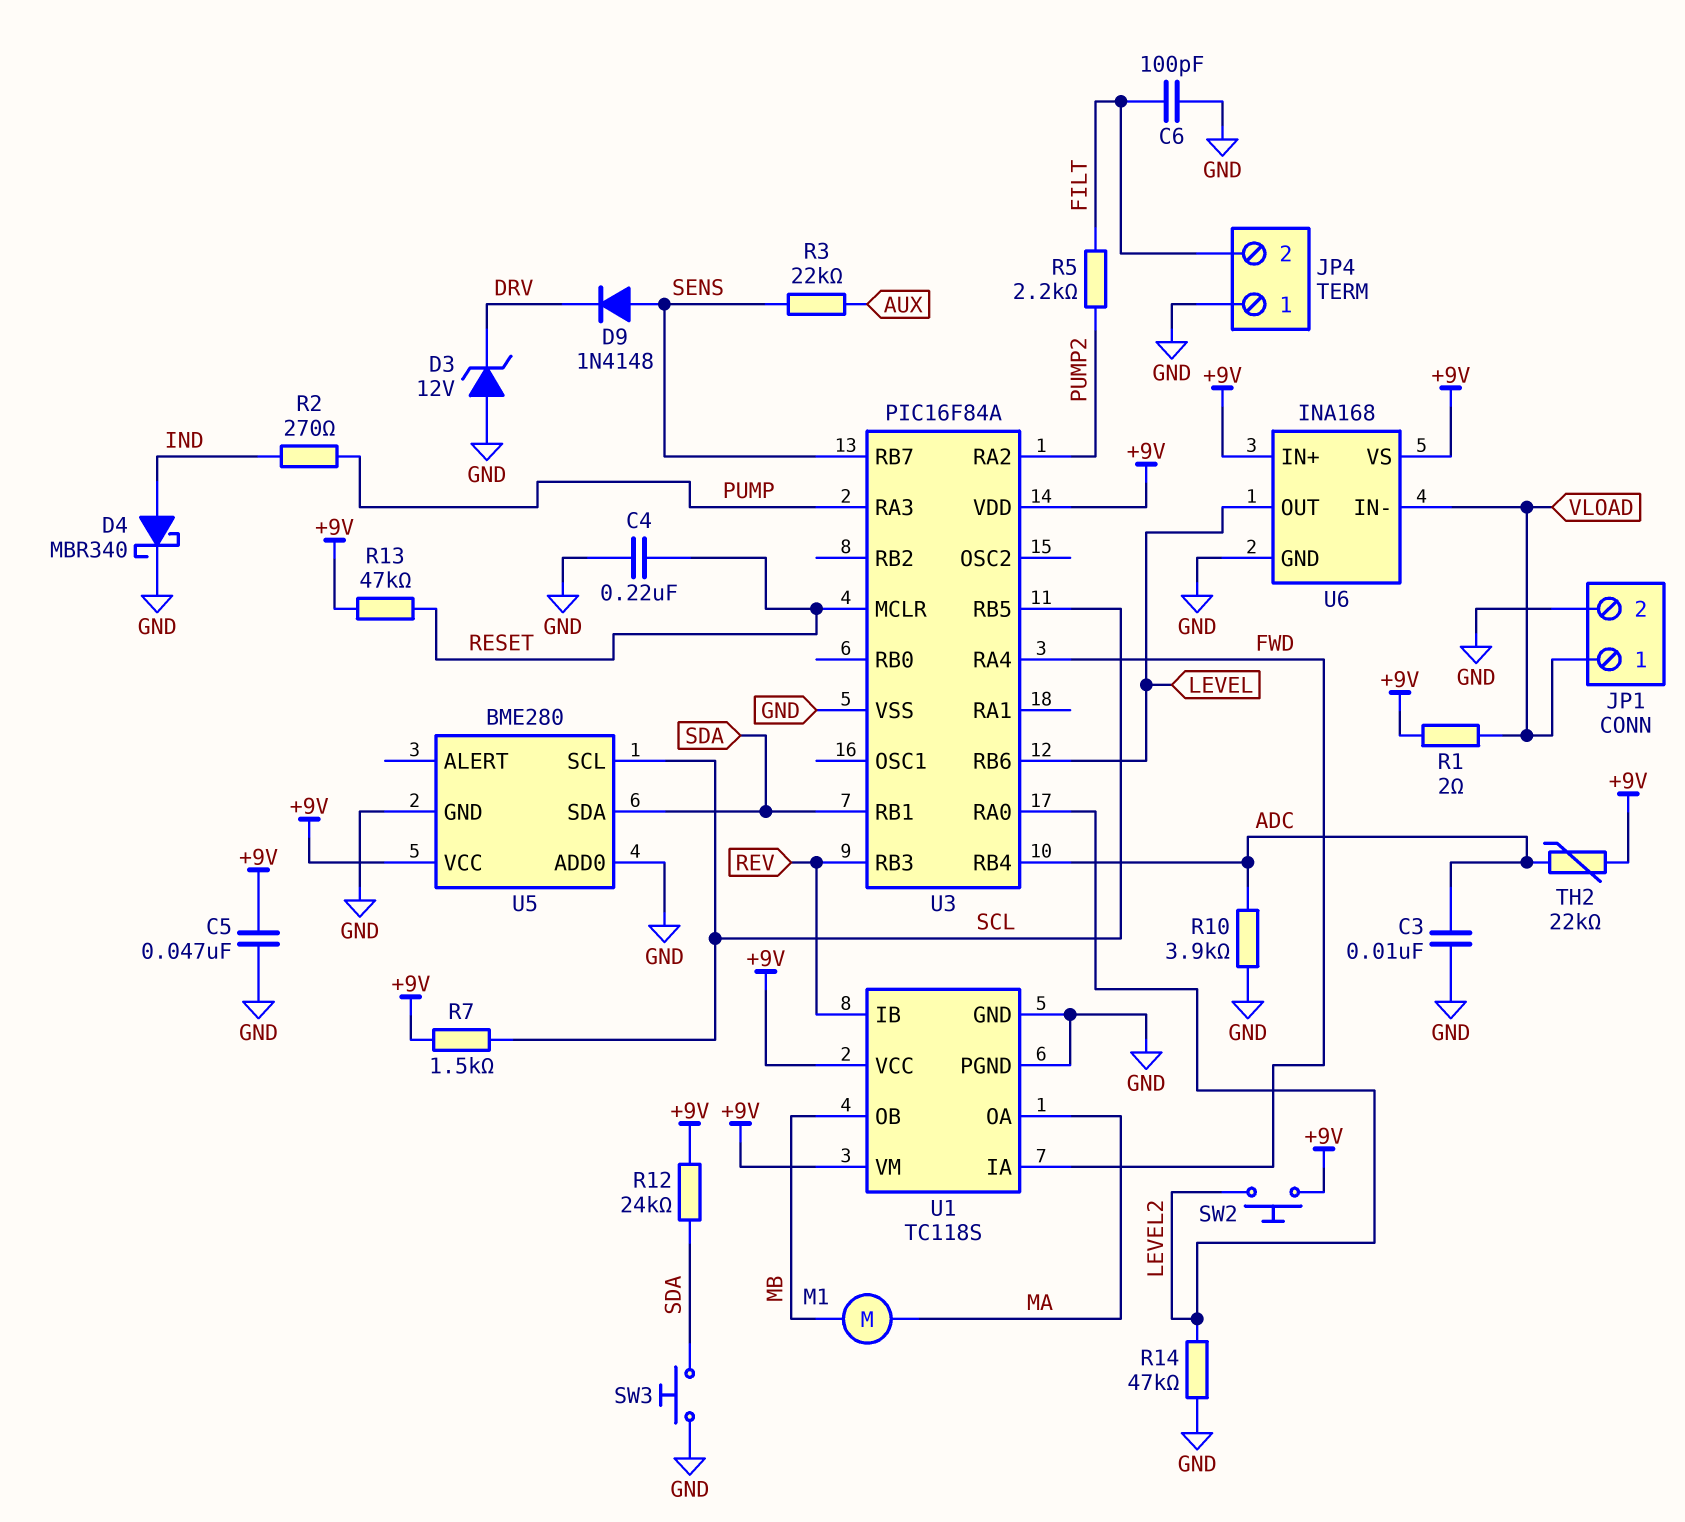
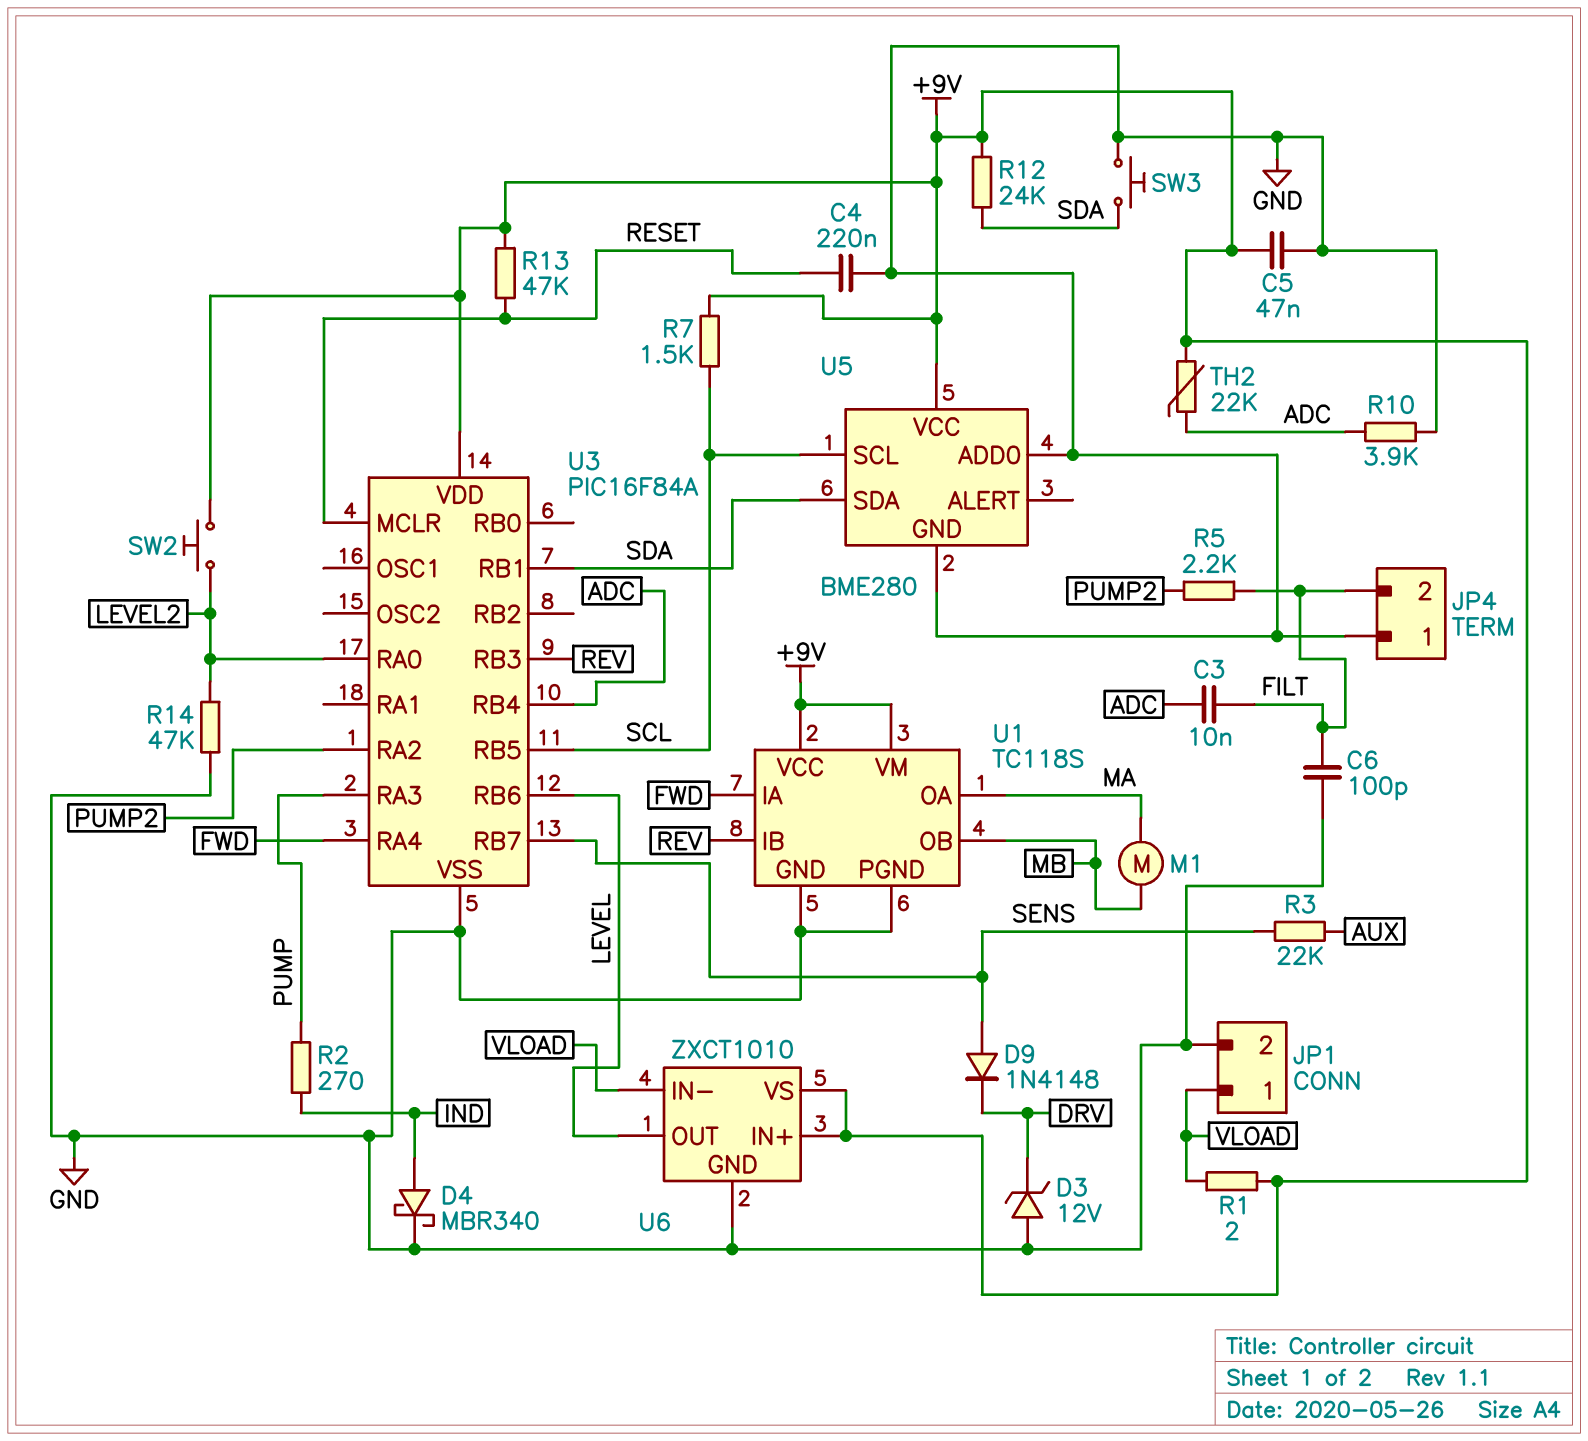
C3: 10nF (ADC, GND) -> 10nF (ADC, FILT)
U6: INA168 -> ZXCT1010

